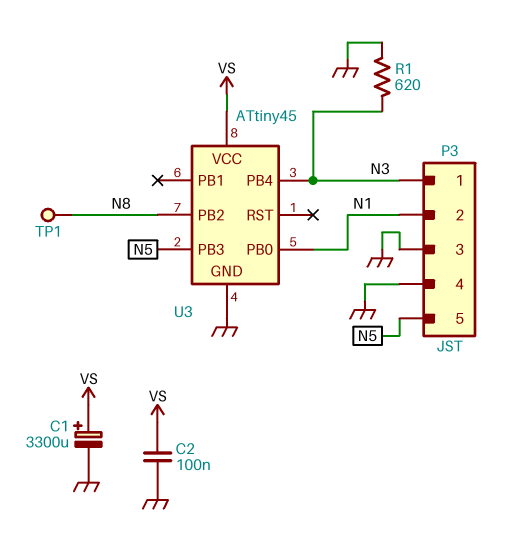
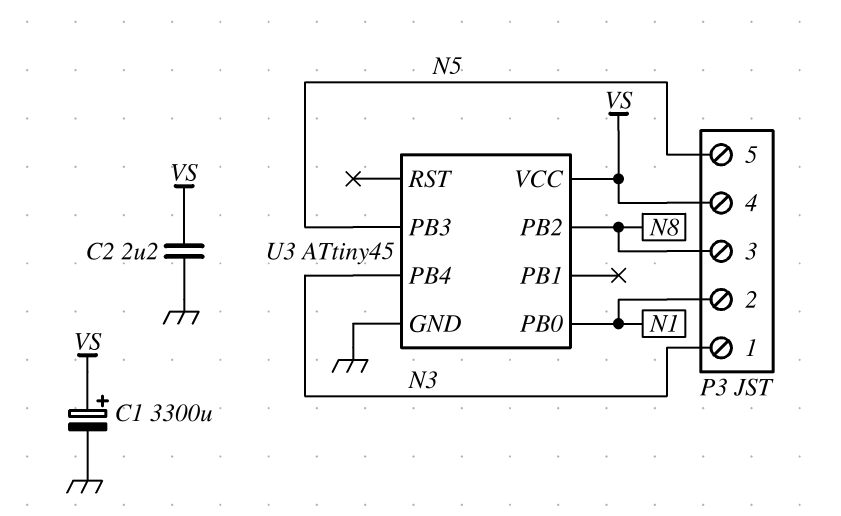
C2: 100nF (GND, VS) -> 2.2uF (GND, VS)
P3 pin 3: GND -> N8
P3 pin 4: GND -> VS
R1: 620 (GND, N3) -> none
TP1: test point (N8) -> none

